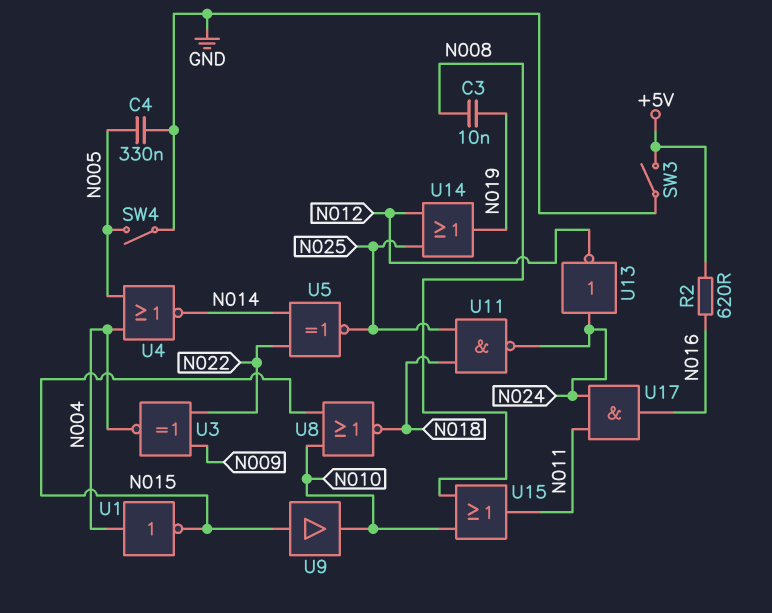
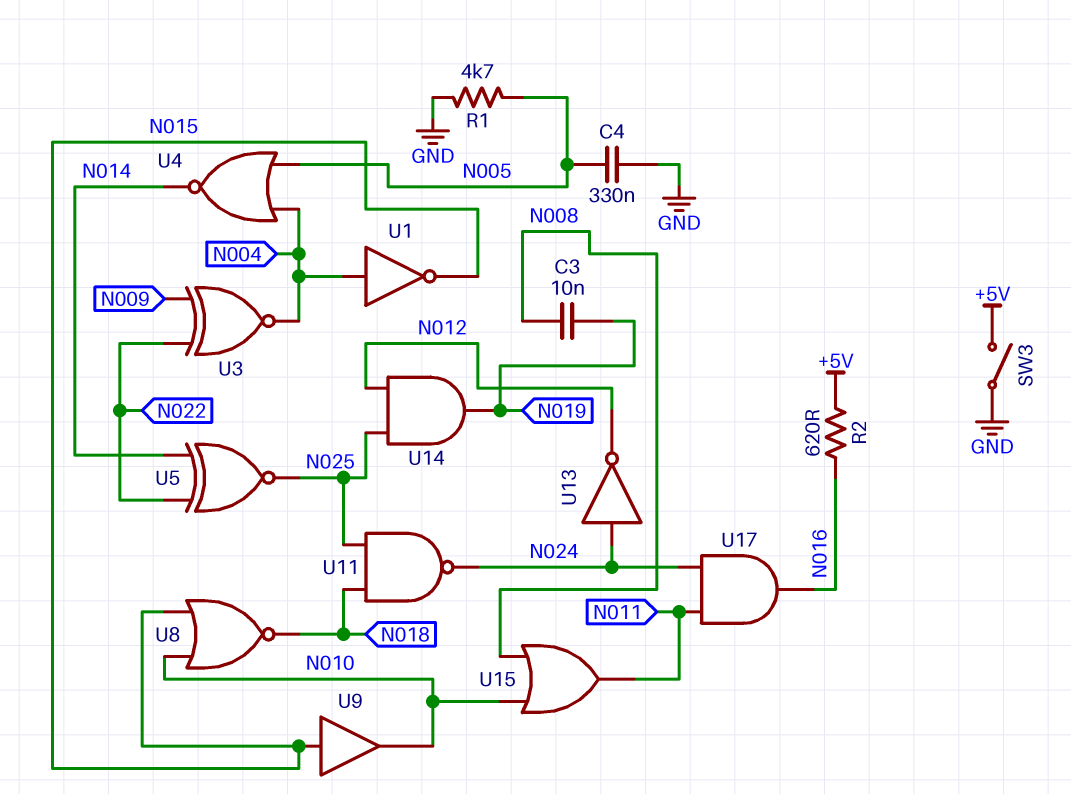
R1: none -> 4.7k (GND, N005)
SW4: switch (GND, N005) -> none
U14: OR (in N012, in N025, out N019) -> AND (in N012, in N025, out N019)

